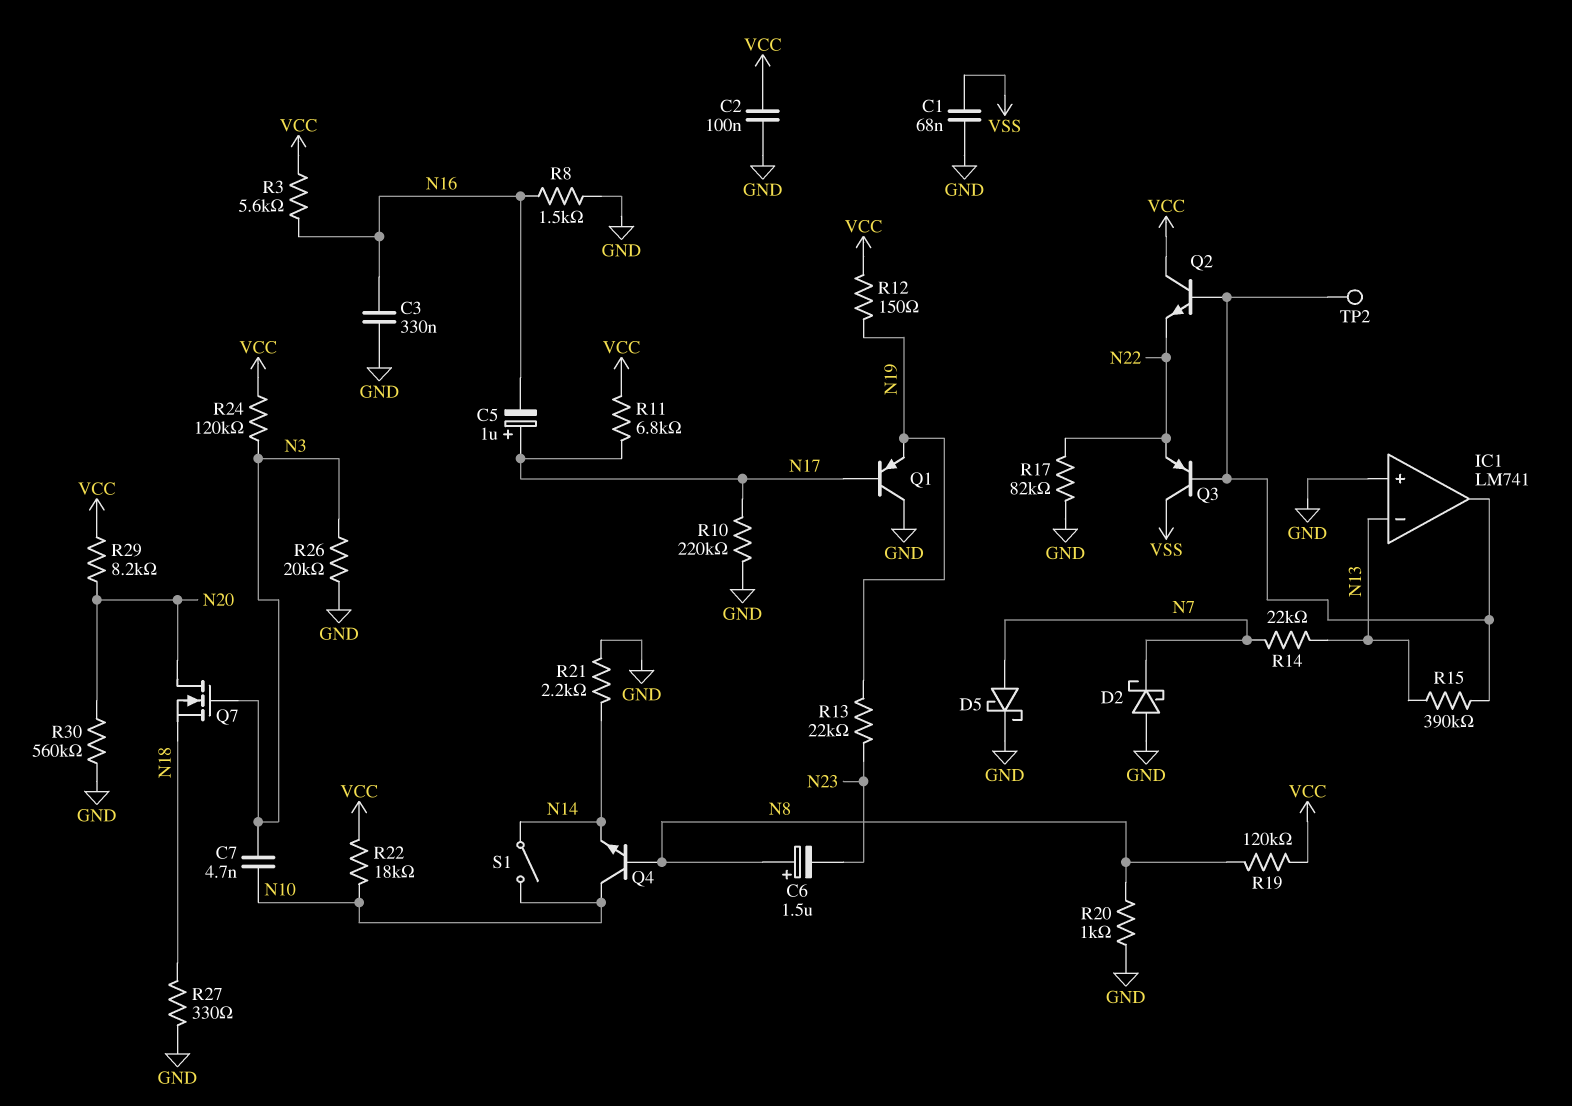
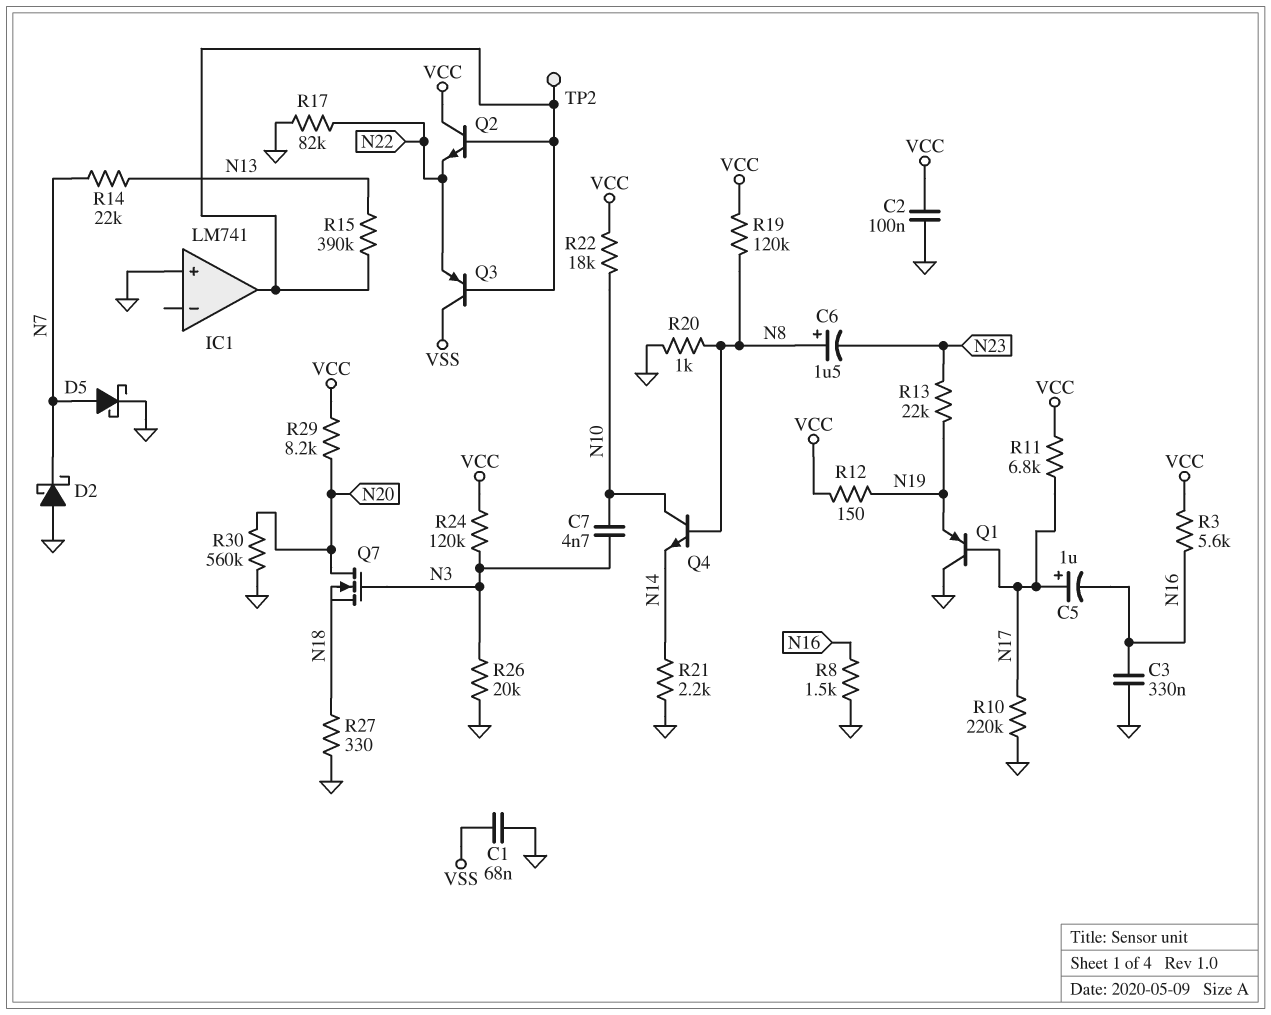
IC1 pin in-: N13 -> none
S1: switch (N10, N14) -> none

